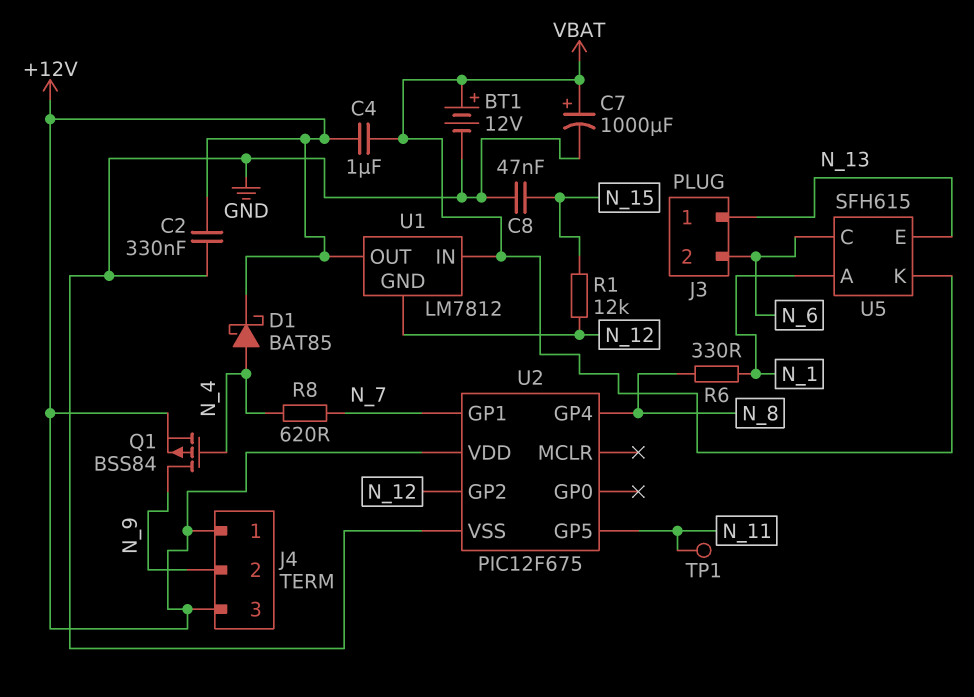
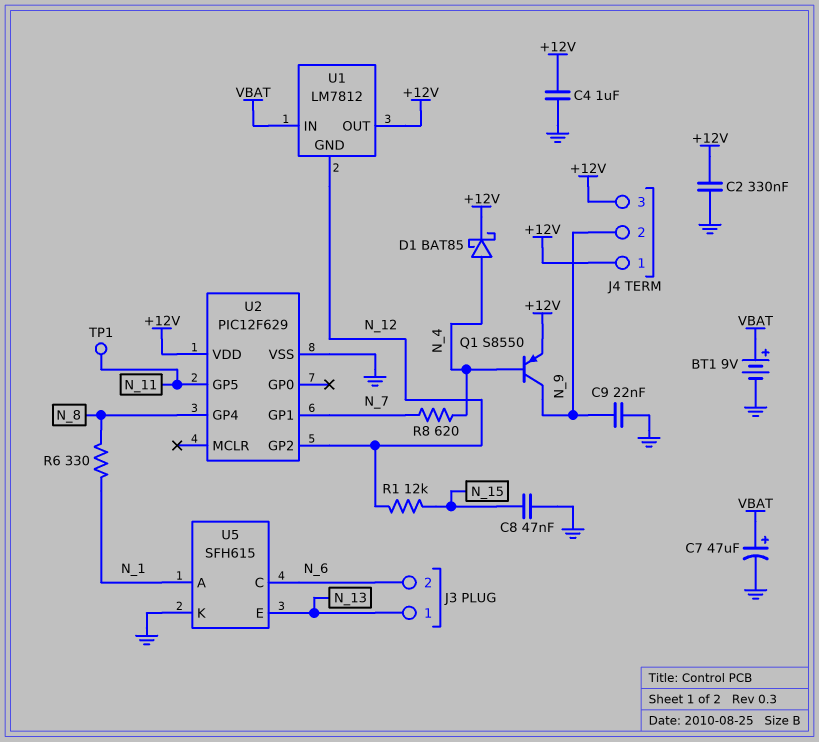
BT1: 12V (plus VBAT, minus GND) -> 9V (plus VBAT, minus GND)
C4: 1uF (+12V, VBAT) -> 1uF (+12V, GND)
C7: 1000uF (plus VBAT, minus GND) -> 47uF (plus VBAT, minus GND)
C9: none -> 22nF (GND, N_9)
Q1: PMOS BSS84 (G N_4, D N_9, S +12V) -> PNP S8550 (B N_4, C N_9, E +12V)
U2: PIC12F675 -> PIC12F629
U5 pin K: VBAT -> GND

